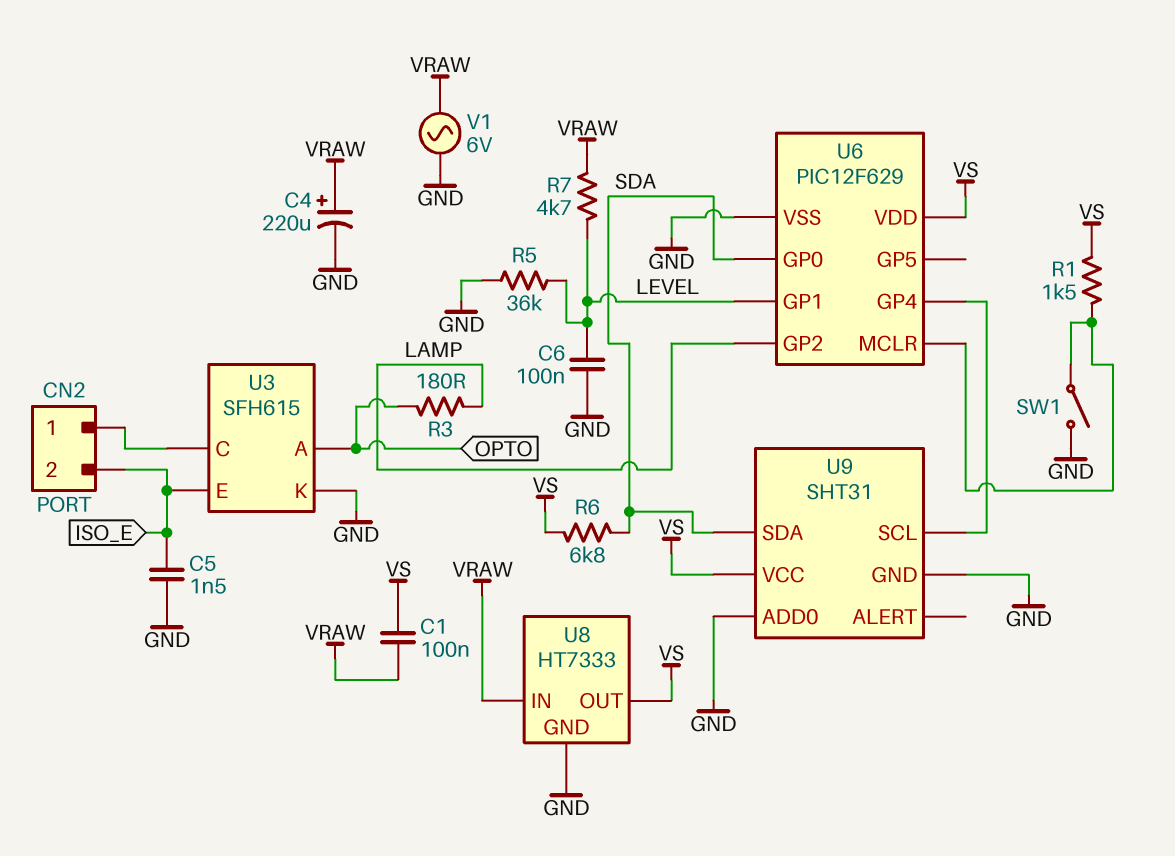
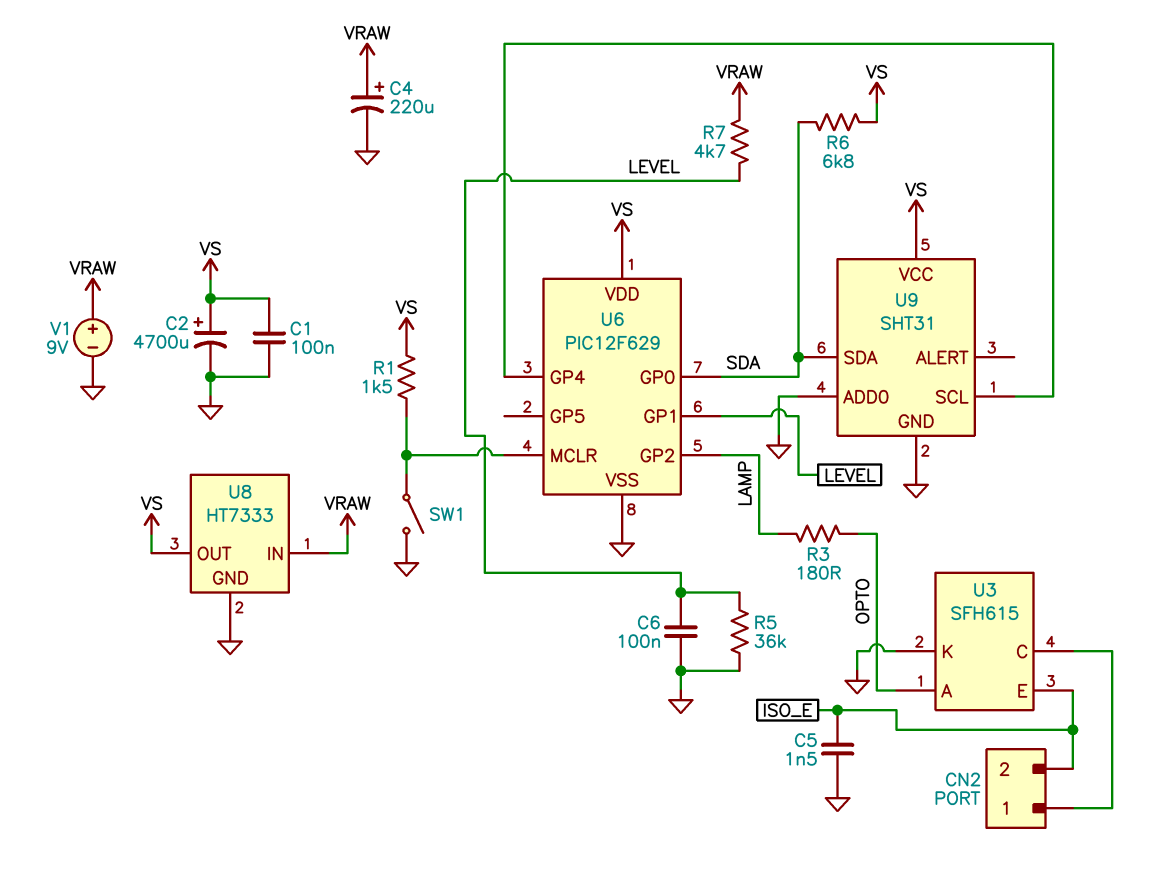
C1: 100nF (VRAW, VS) -> 100nF (GND, VS)
C2: none -> 4700uF (plus VS, minus GND)
V1: AC 6V (GND, VRAW) -> 9V (plus VRAW, minus GND)

